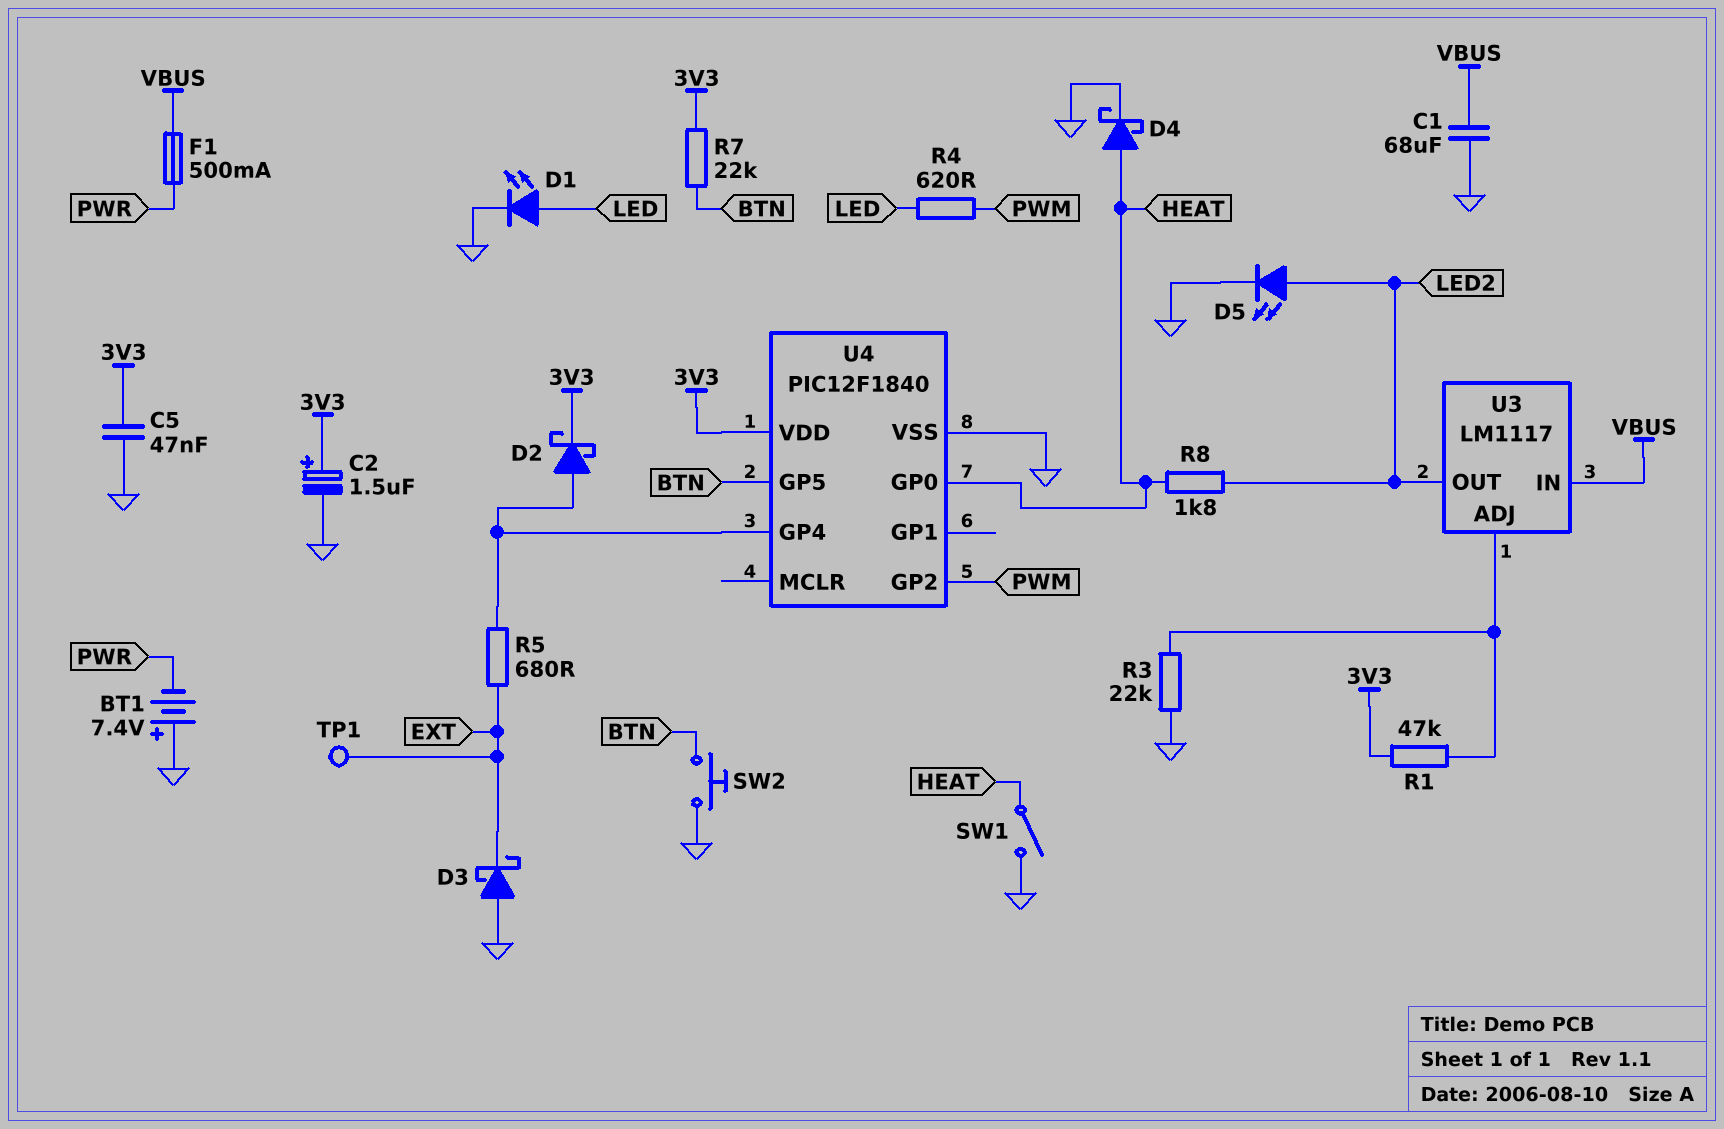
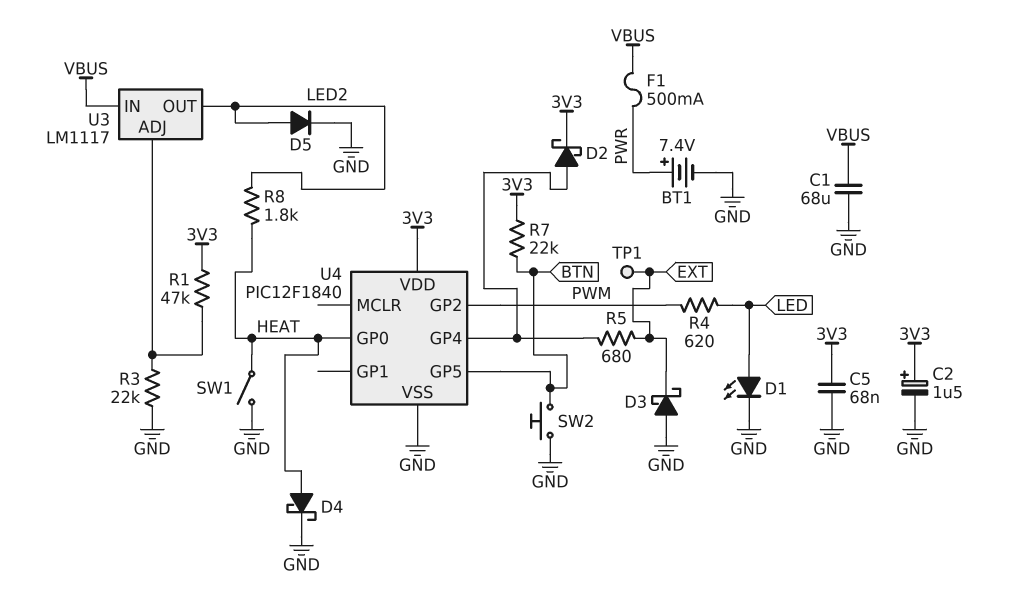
BT1: 7.4V (plus GND, minus PWR) -> 7.4V (plus PWR, minus GND)
C5: 47nF (3V3, GND) -> 68nF (3V3, GND)
D5: LED (A LED2, K GND) -> diode (A LED2, K GND)

